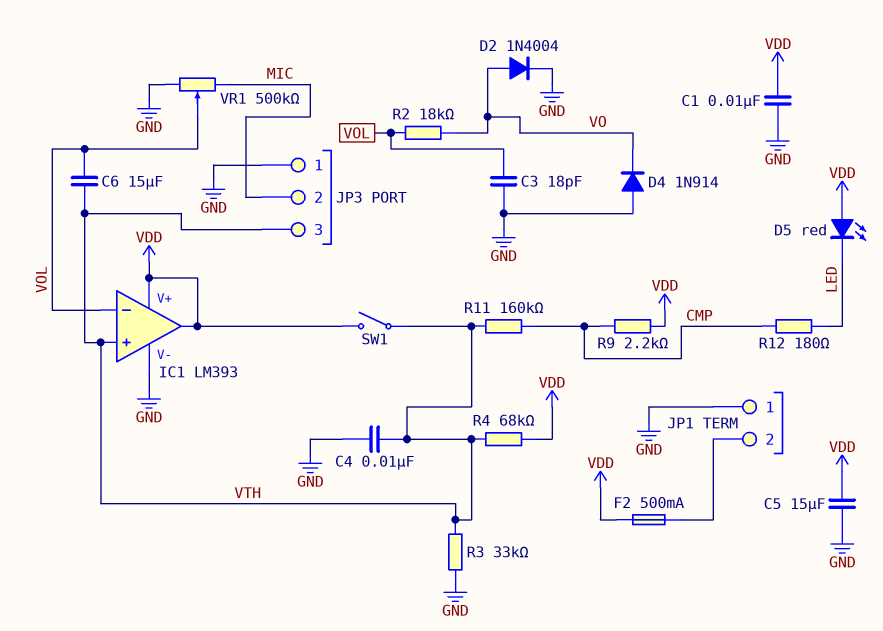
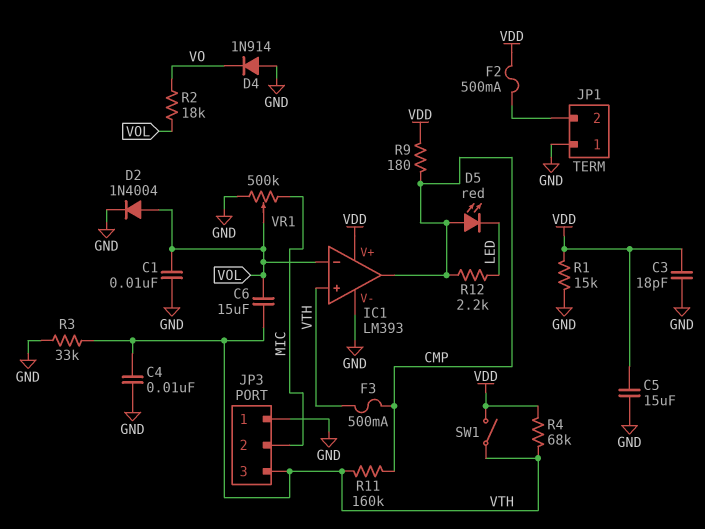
C1: 10nF (GND, VDD) -> 10nF (GND, VOL)
C3: 18pF (GND, VOL) -> 18pF (GND, VDD)
D2: diode 1N4004 (A VO, K GND) -> diode 1N4004 (A VOL, K GND)
D5: LED red (A VDD, K LED) -> LED red (A CMP, K LED)
F3: none -> 500mA (CMP, VTH)
IC1 pin out: VDD -> CMP
R1: none -> 15k (GND, VDD)
R9: 2.2k (CMP, VDD) -> 180 (CMP, VDD)
R12: 180 (CMP, LED) -> 2.2k (CMP, LED)

